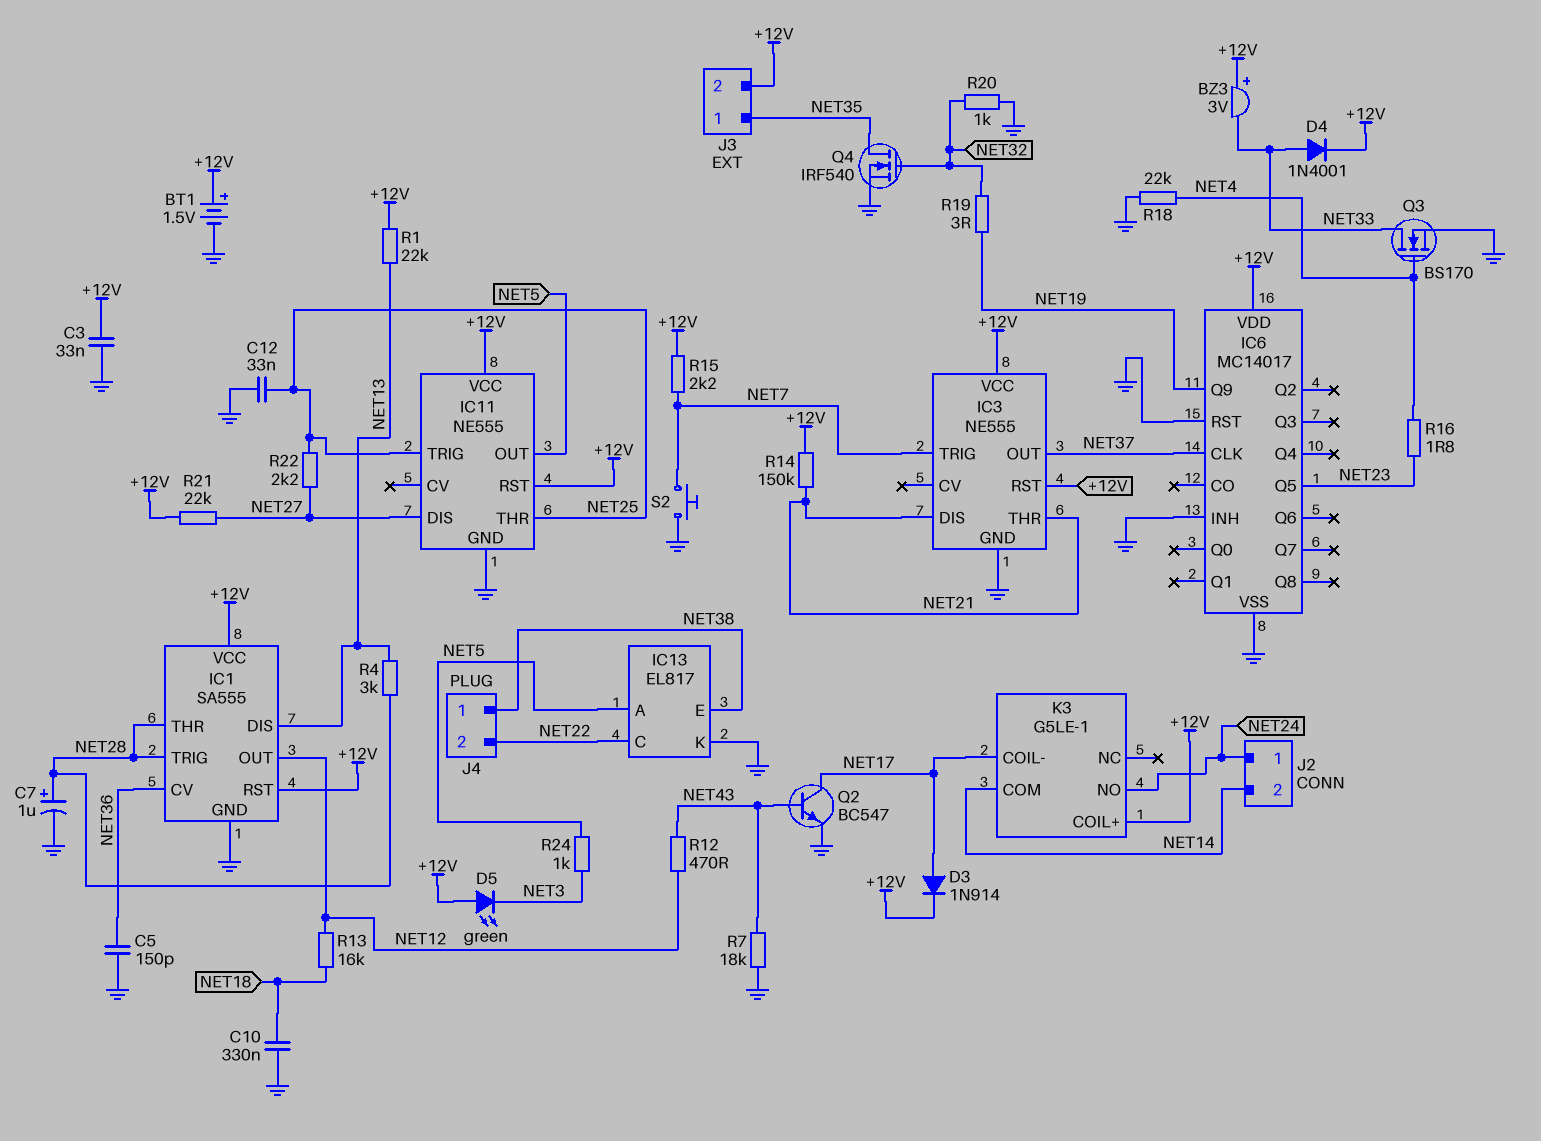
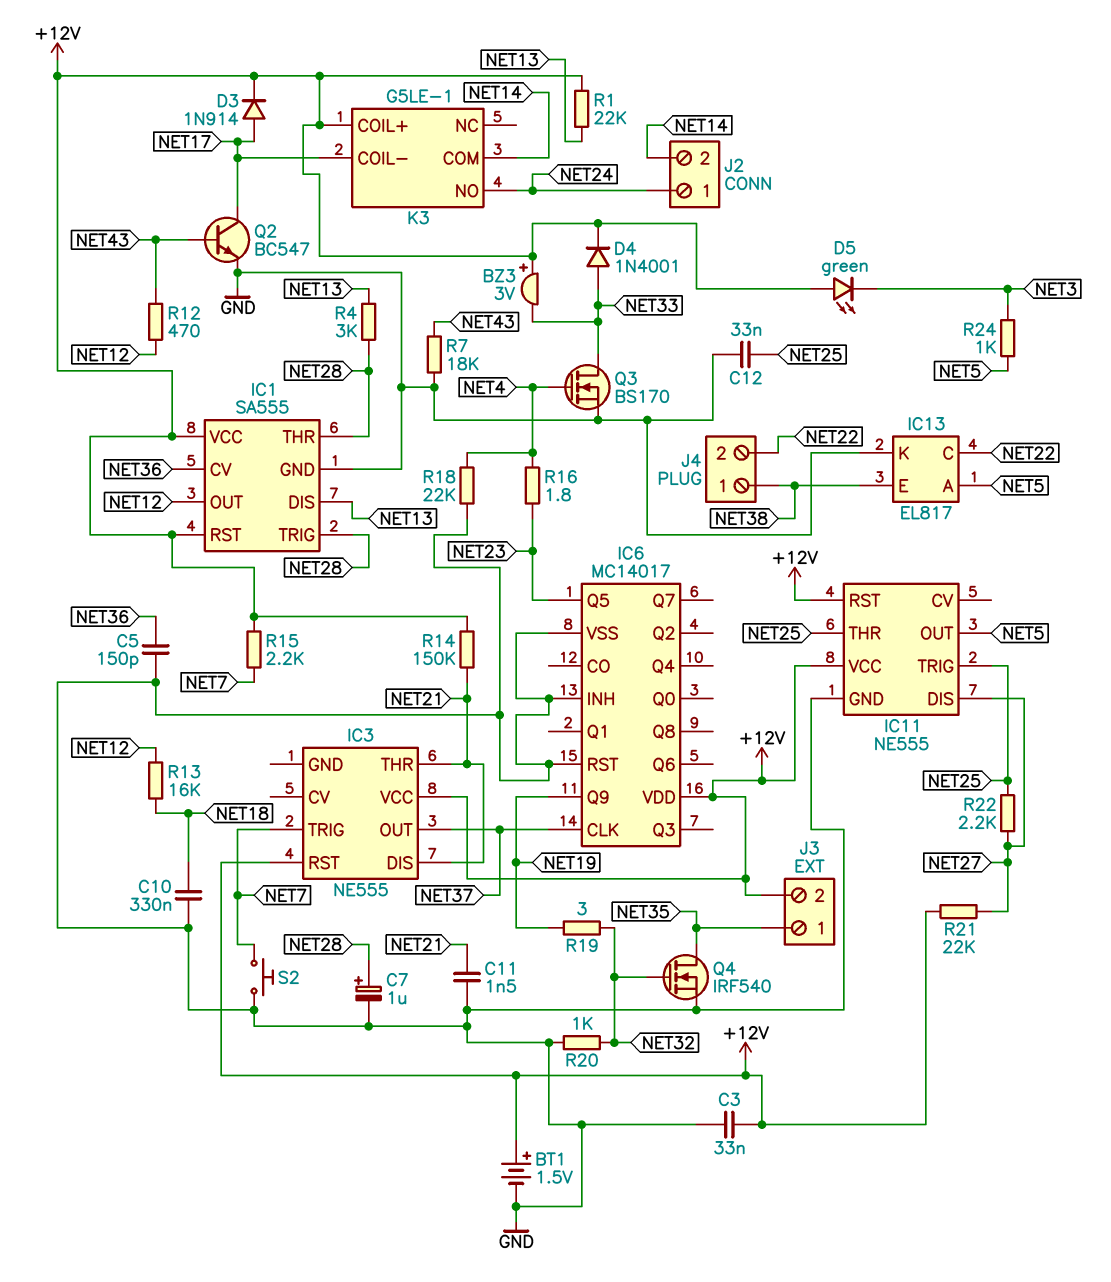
C11: none -> 1.5nF (GND, NET21)
IC3 pin GND: GND -> none

